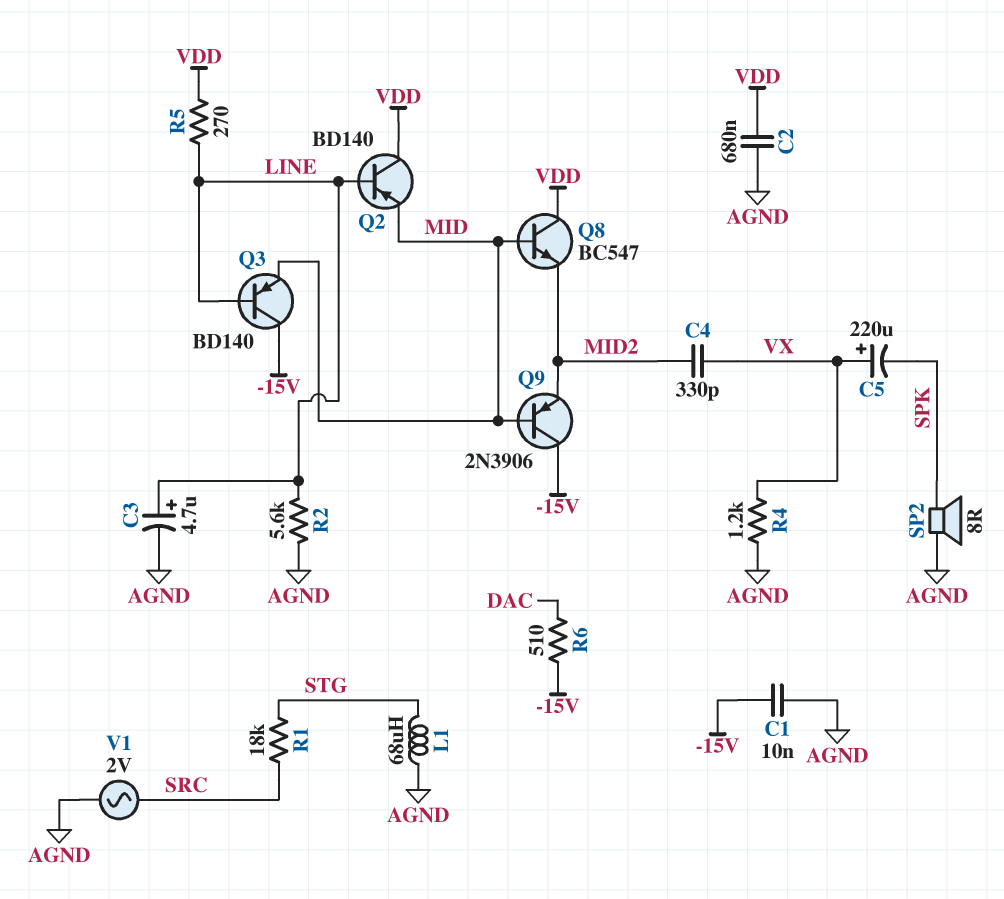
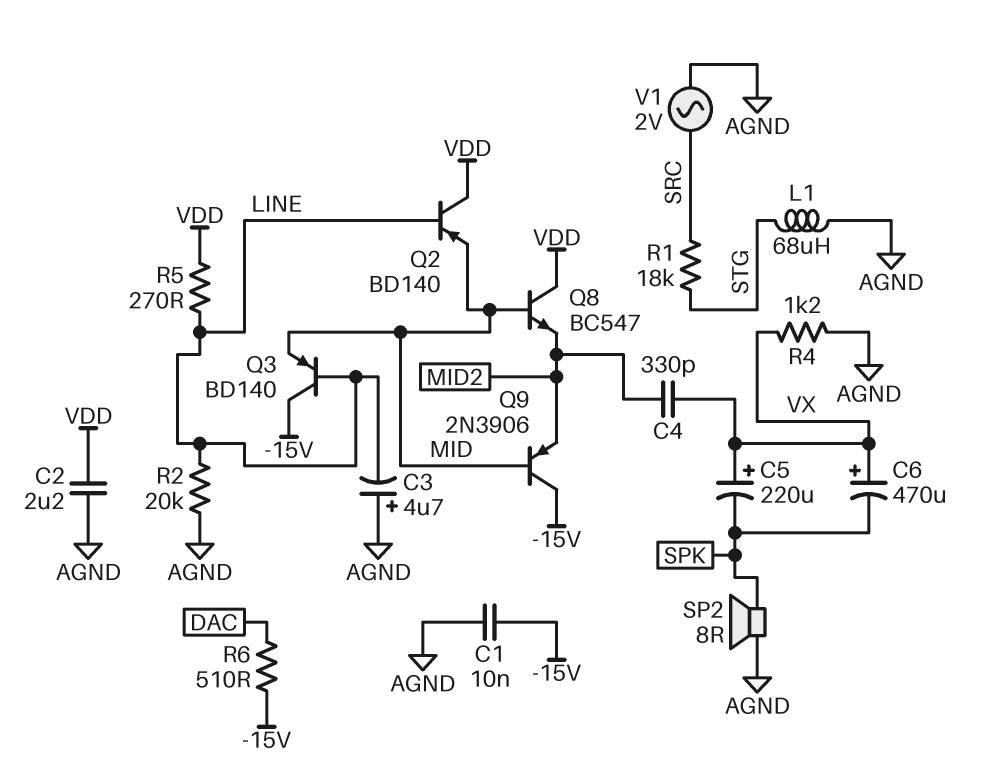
C2: 680nF (AGND, VDD) -> 2.2uF (AGND, VDD)
C3: 4.7uF (plus LINE, minus AGND) -> 4.7uF (plus AGND, minus LINE)
C6: none -> 470uF (plus VX, minus SPK)
R2: 5.6k (AGND, LINE) -> 20k (AGND, LINE)

